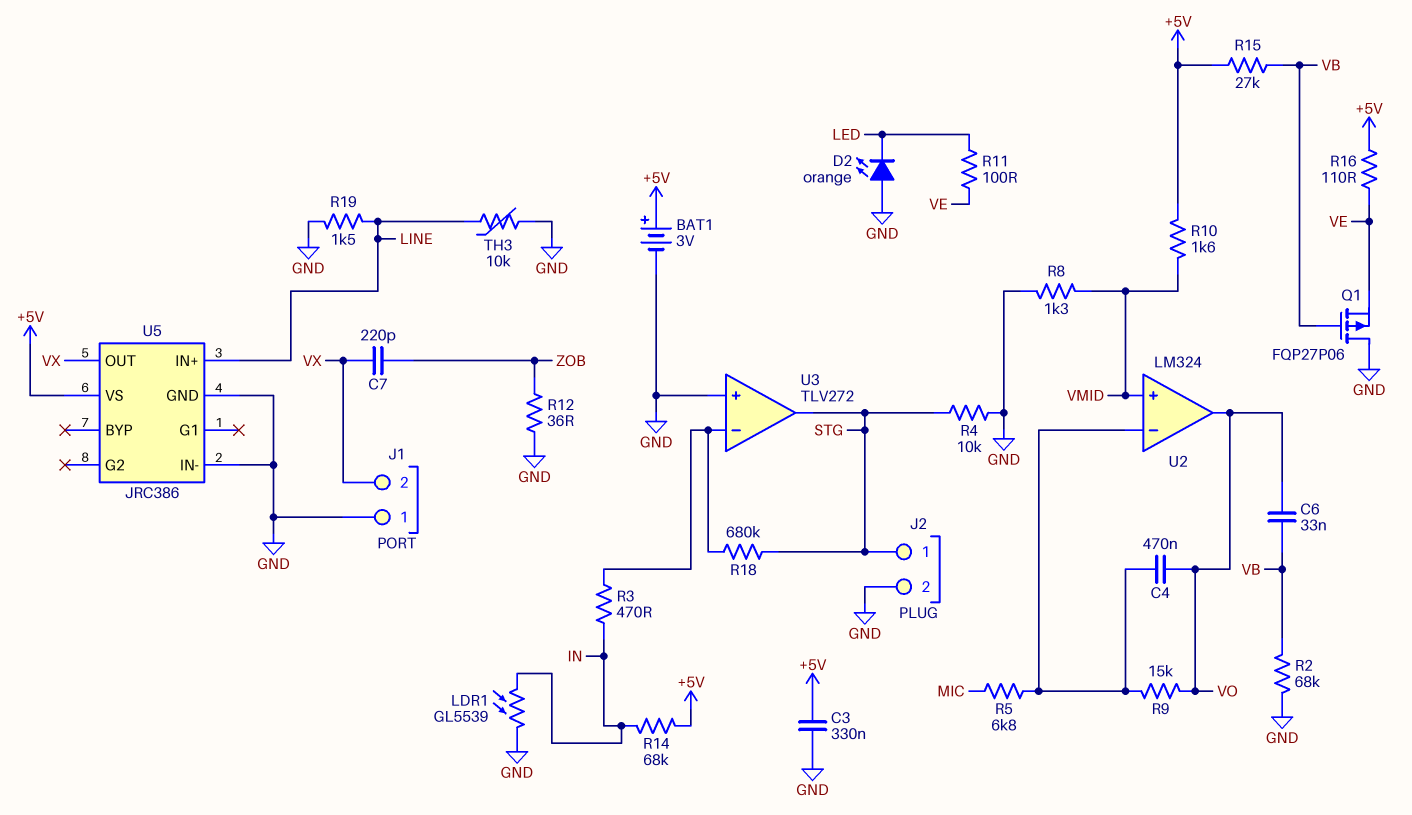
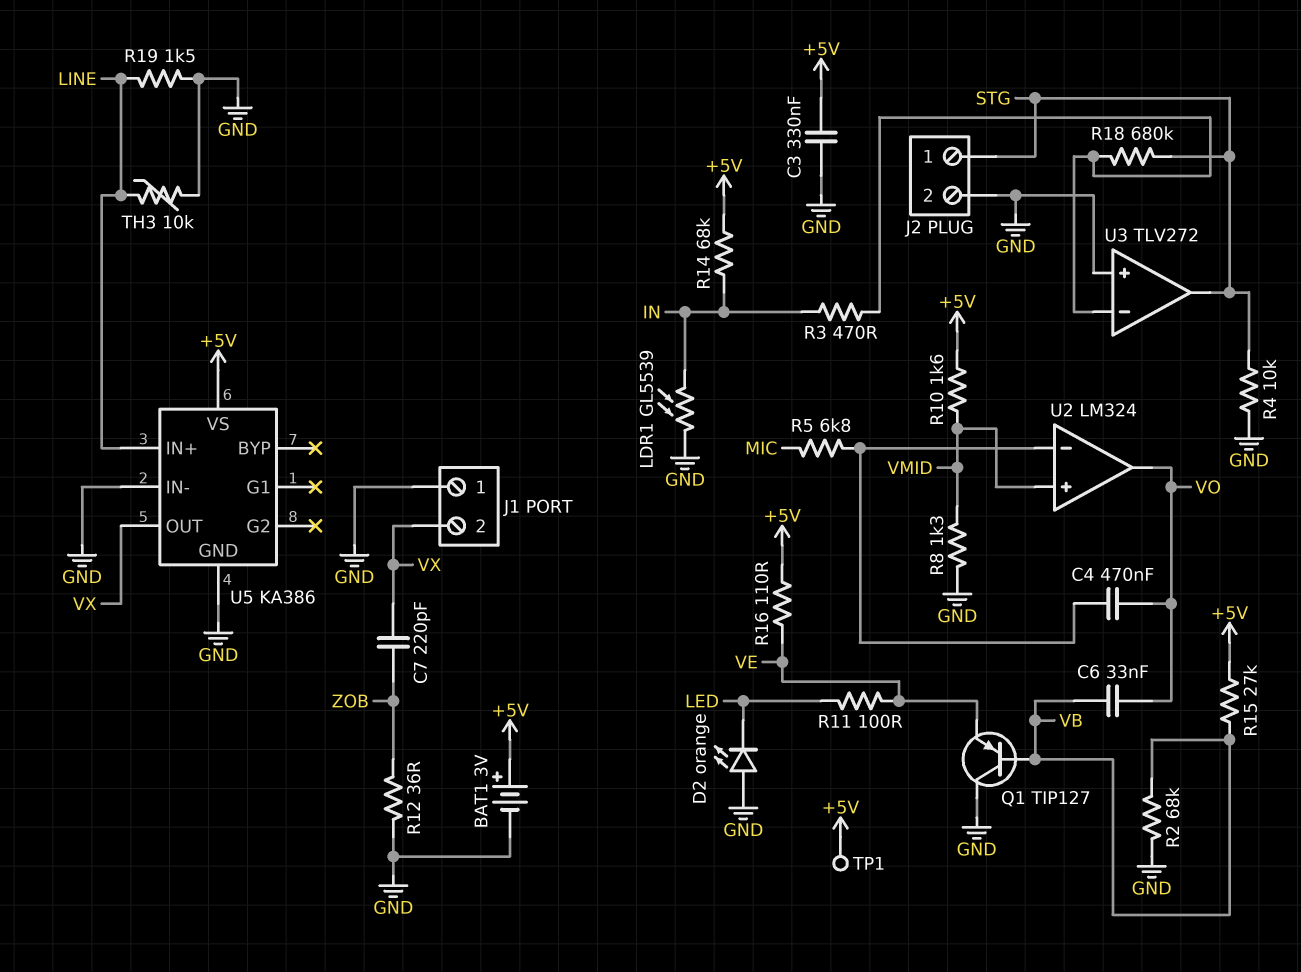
Q1: PMOS FQP27P06 (G VB, D GND, S VE) -> PNP TIP127 (B VB, C GND, E VE)
R9: 15k (U2/in-, VO) -> none
TP1: none -> test point (+5V)
U5: JRC386 -> KA386

